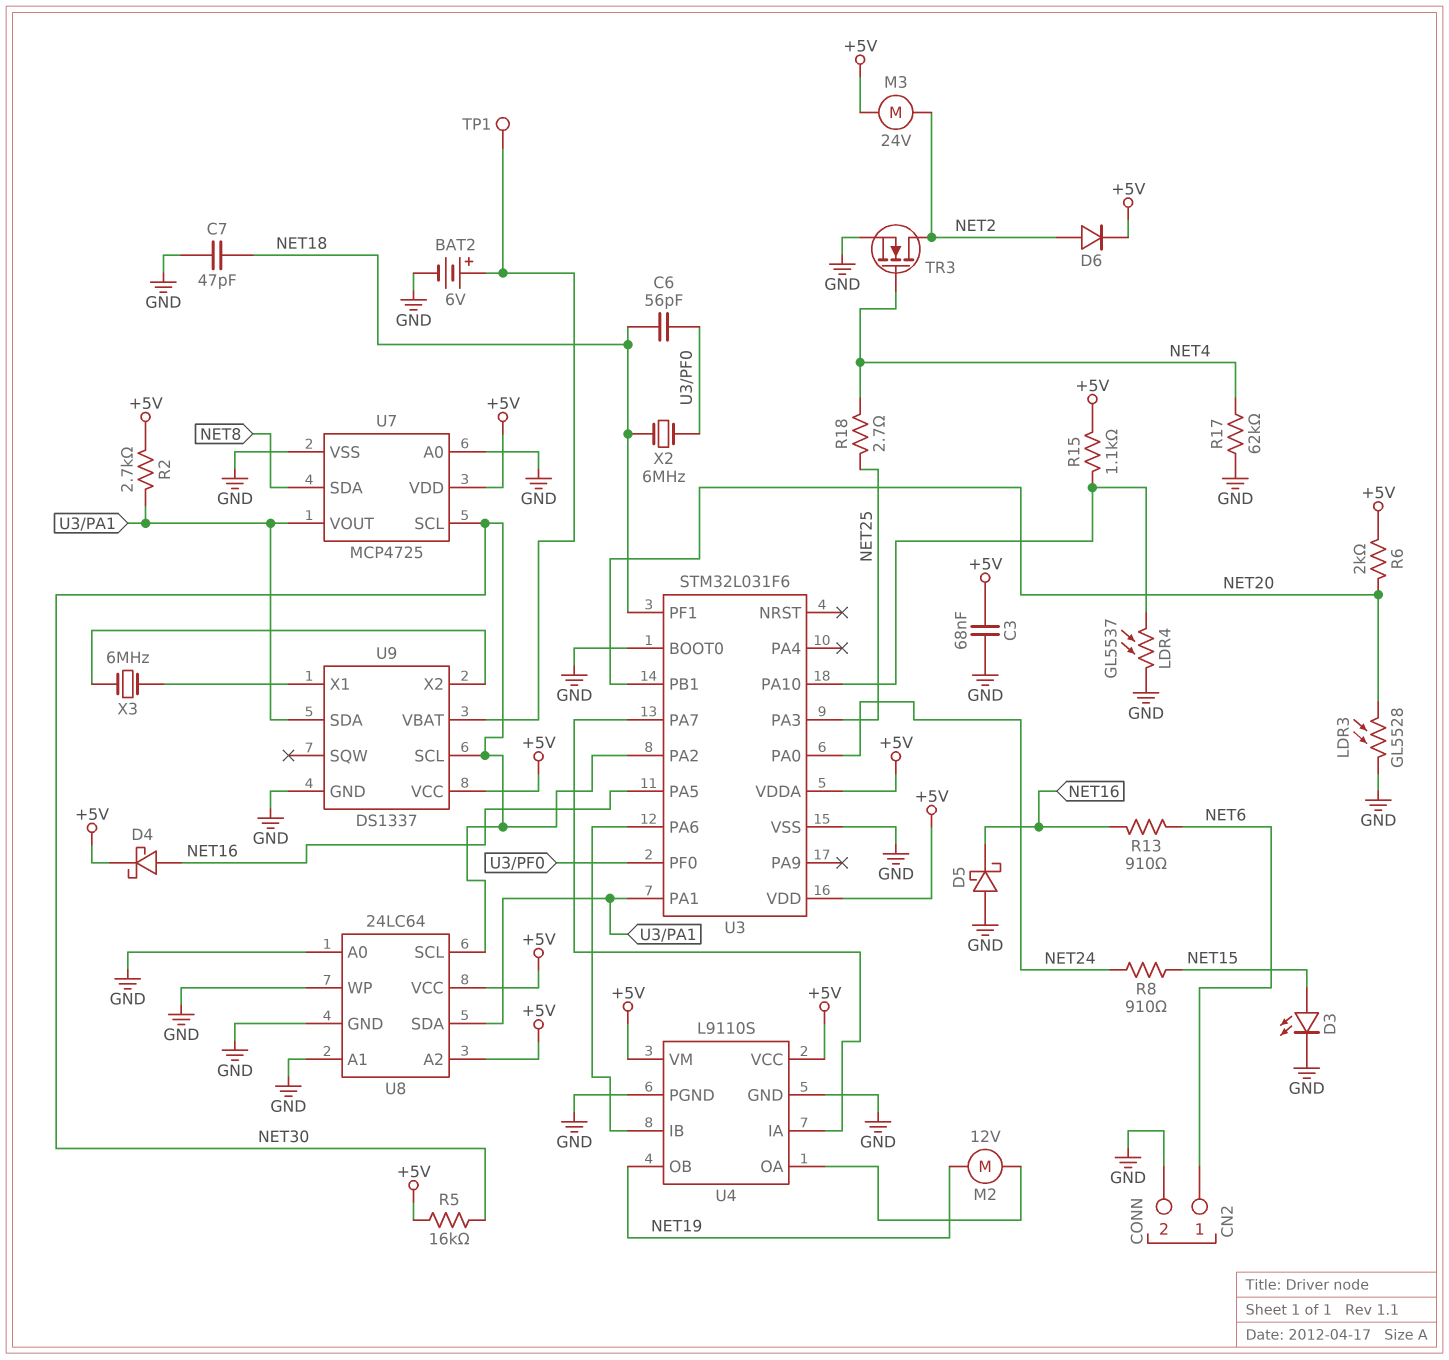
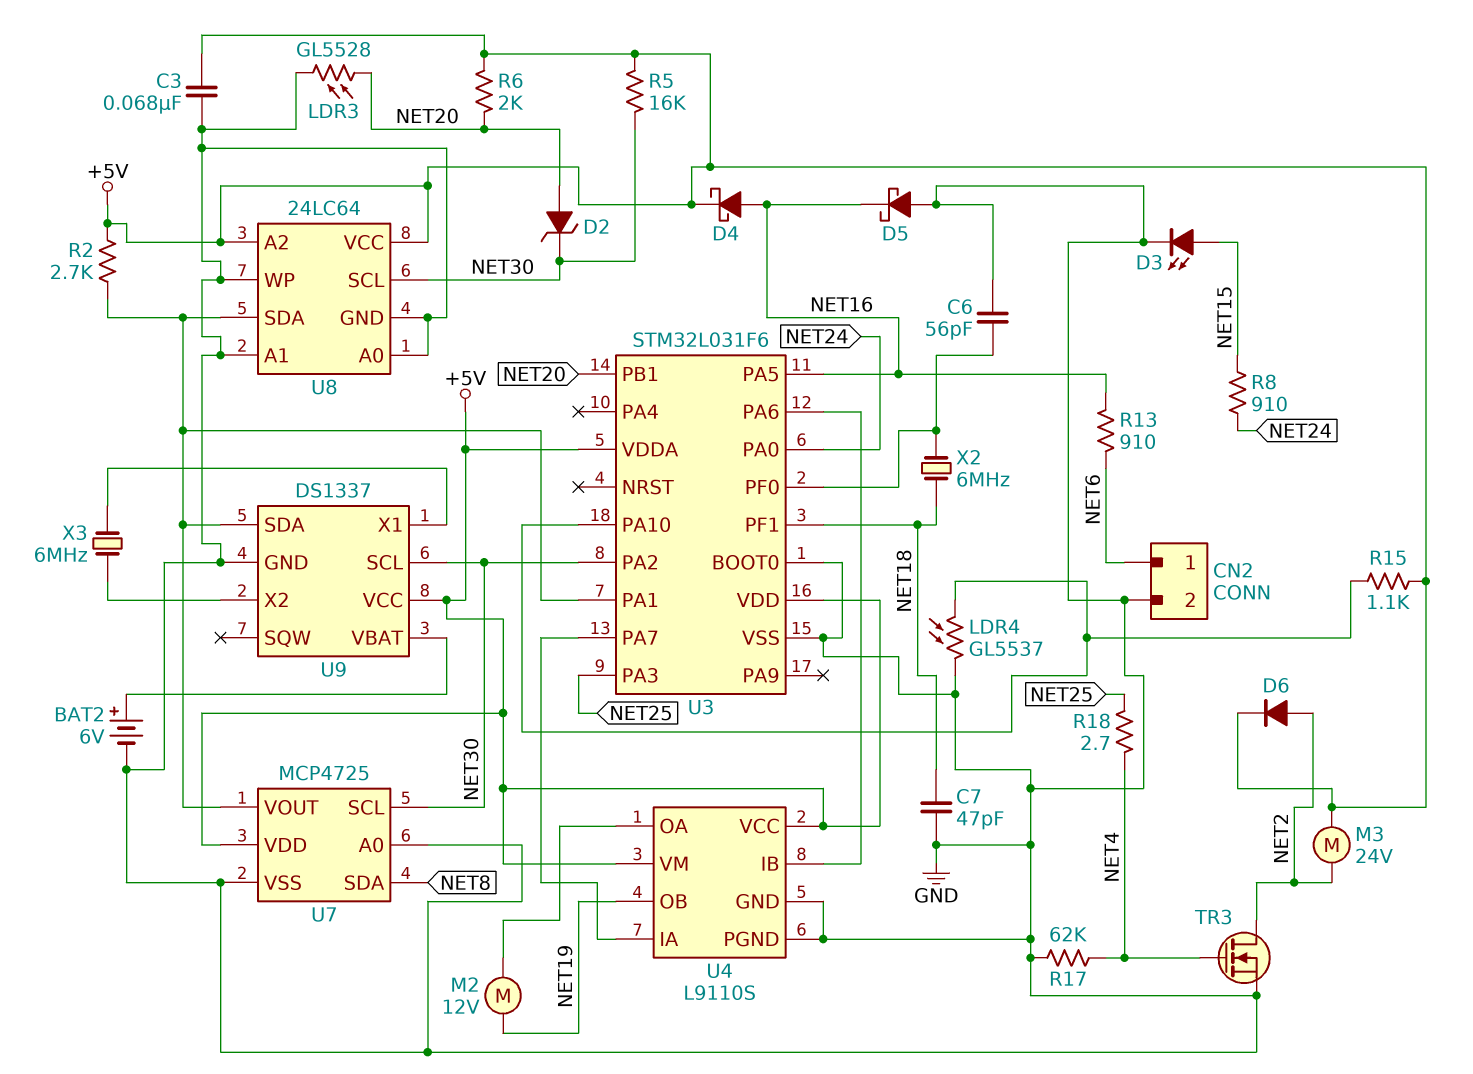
C6: 56pF (NET18, U3/PF0) -> 56pF (GND, U3/PF0)
D2: none -> zener (A NET20, K NET30)
TP1: test point (U9/VBAT) -> none

